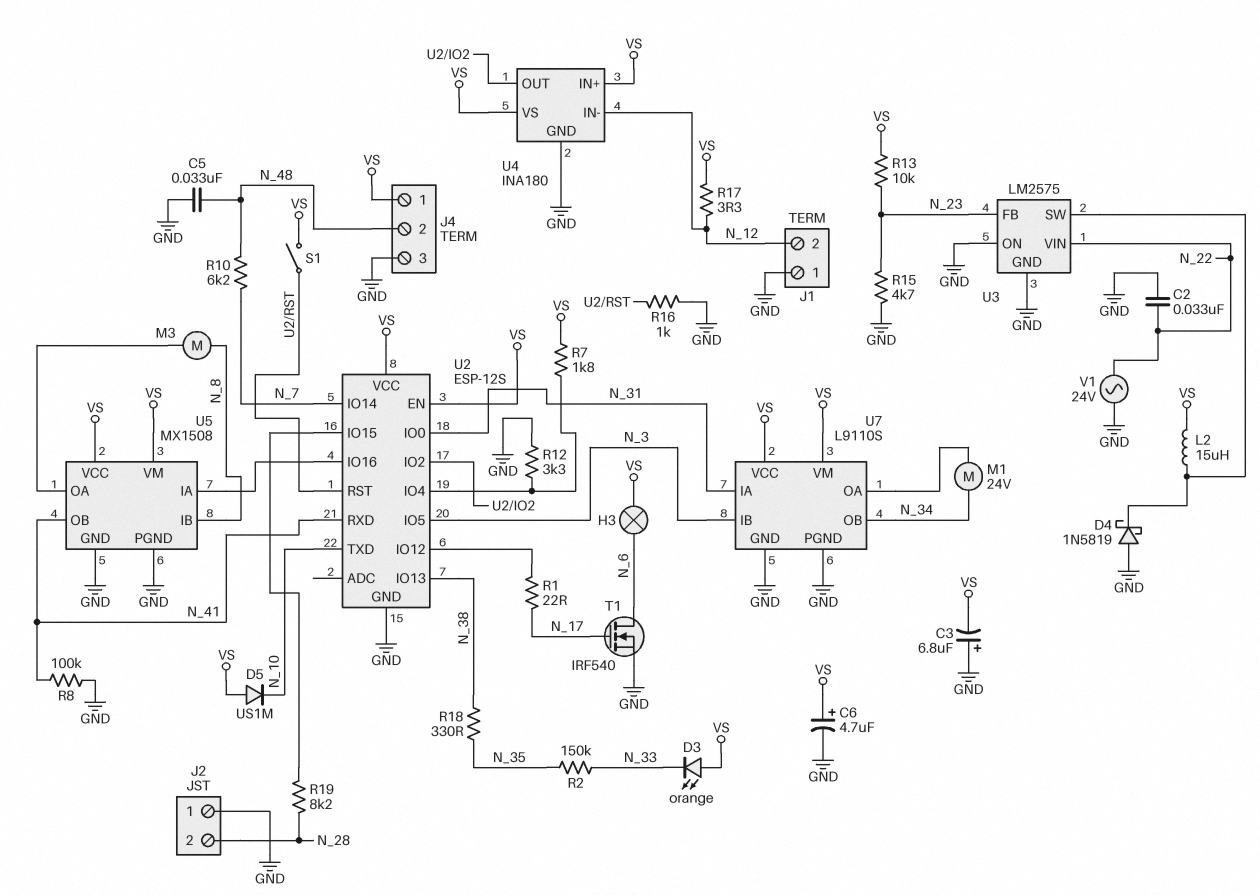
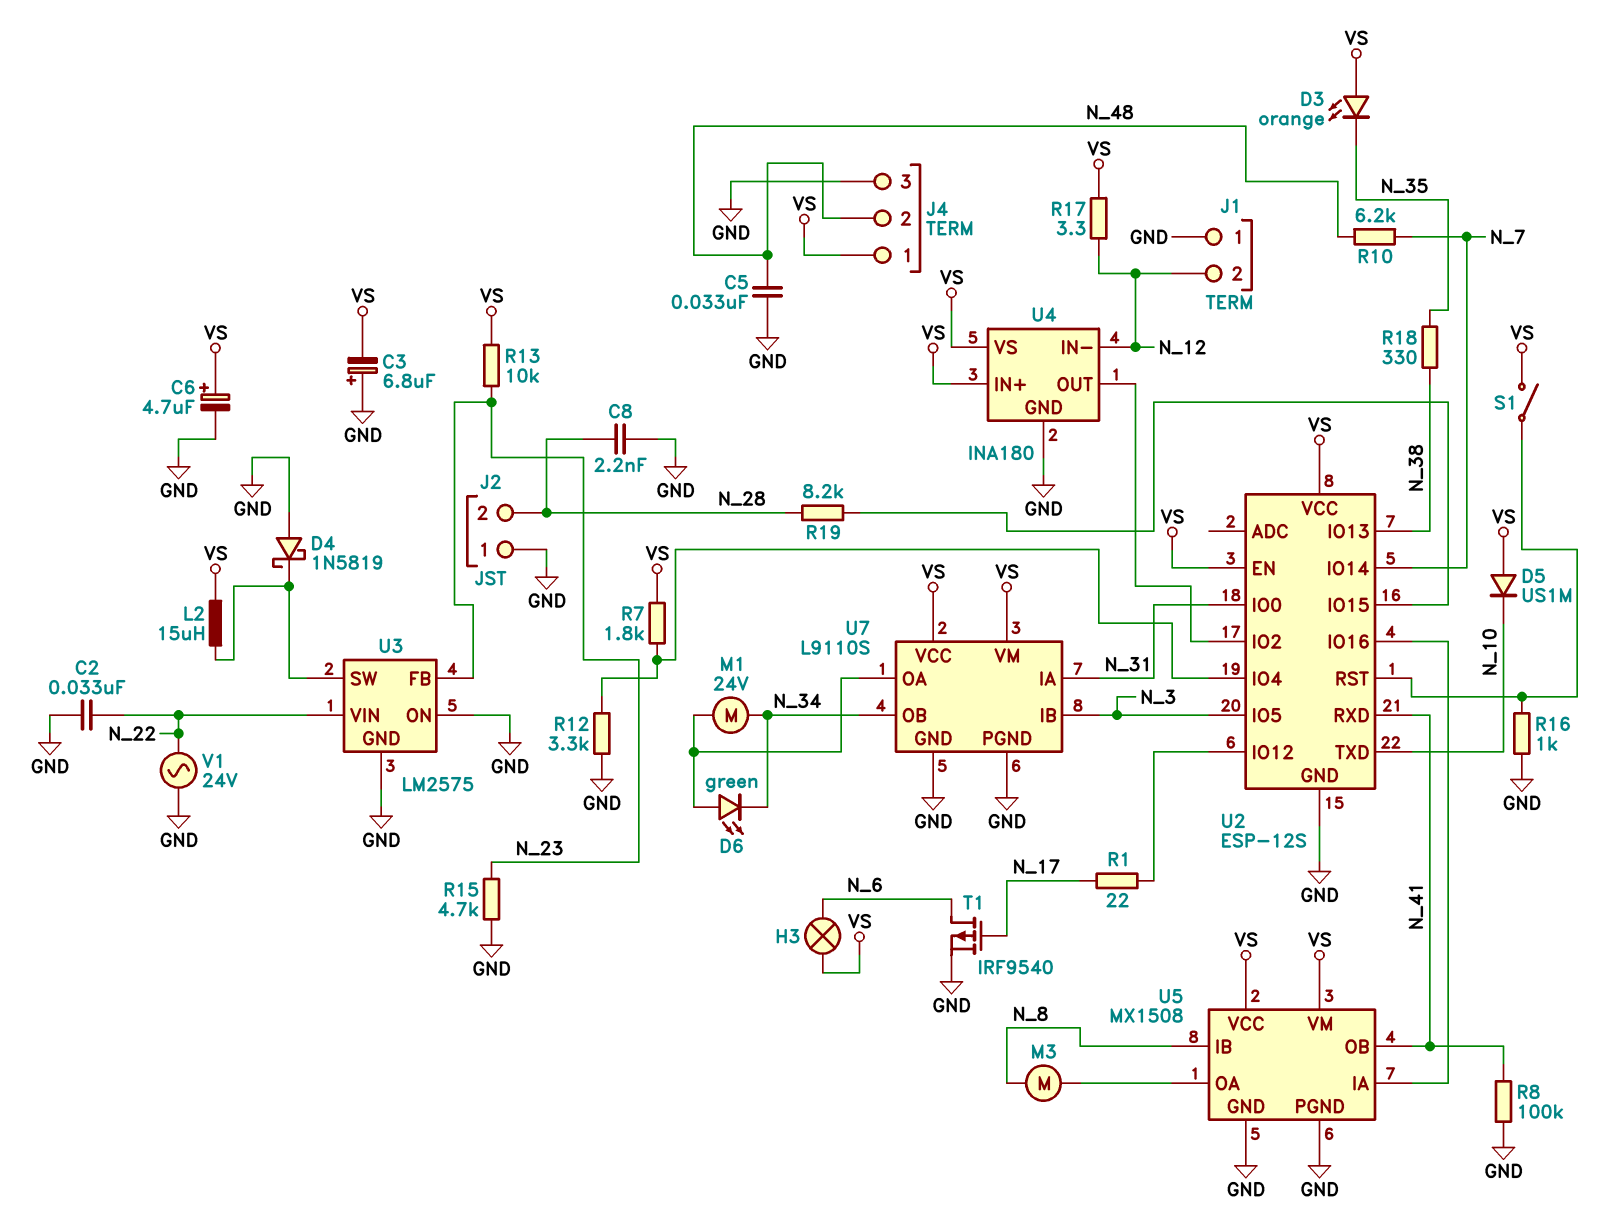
C8: none -> 2.2nF (GND, N_28)
D3: LED orange (A VS, K N_33) -> LED orange (A VS, K N_35)
D6: none -> LED green (A U7/OA, K N_34)
R2: 150k (N_33, N_35) -> none
T1: NMOS IRF540 (G N_17, D N_6, S GND) -> PMOS IRF9540 (G N_17, D N_6, S GND)

